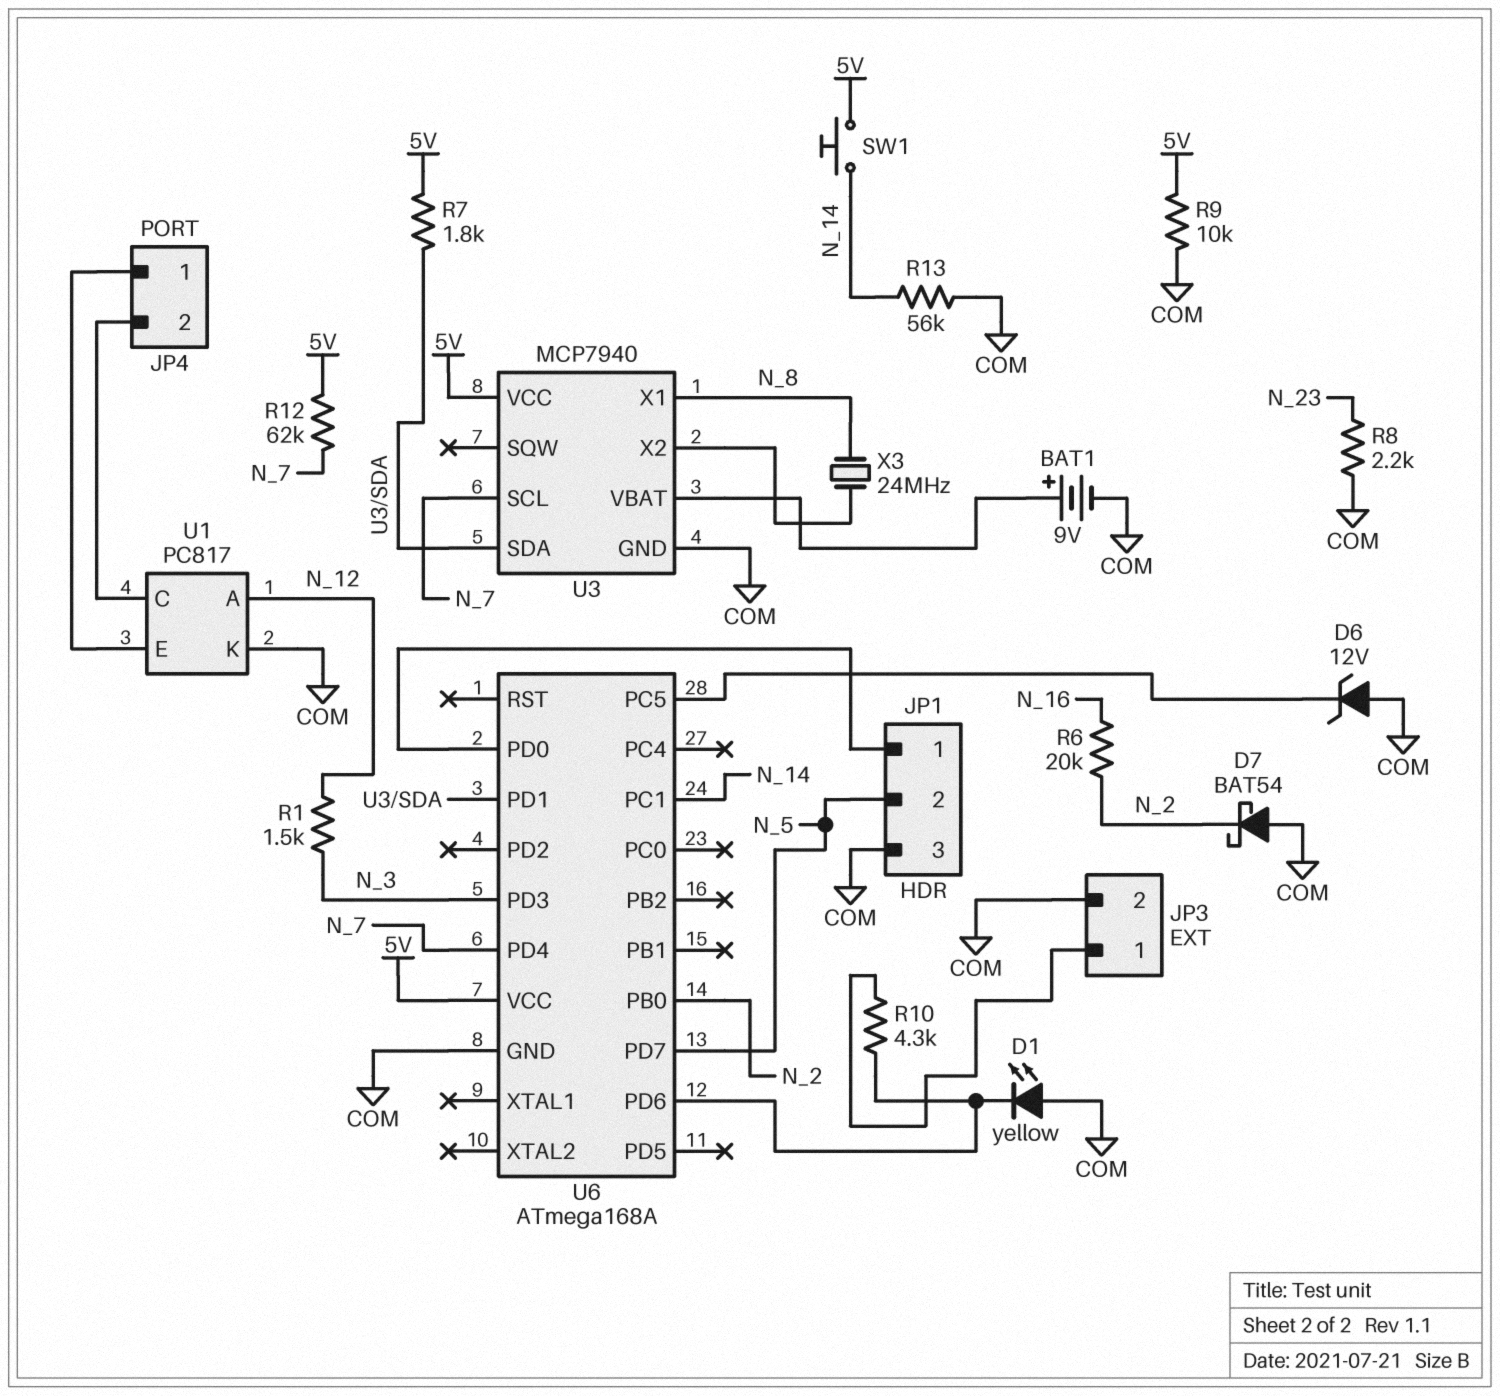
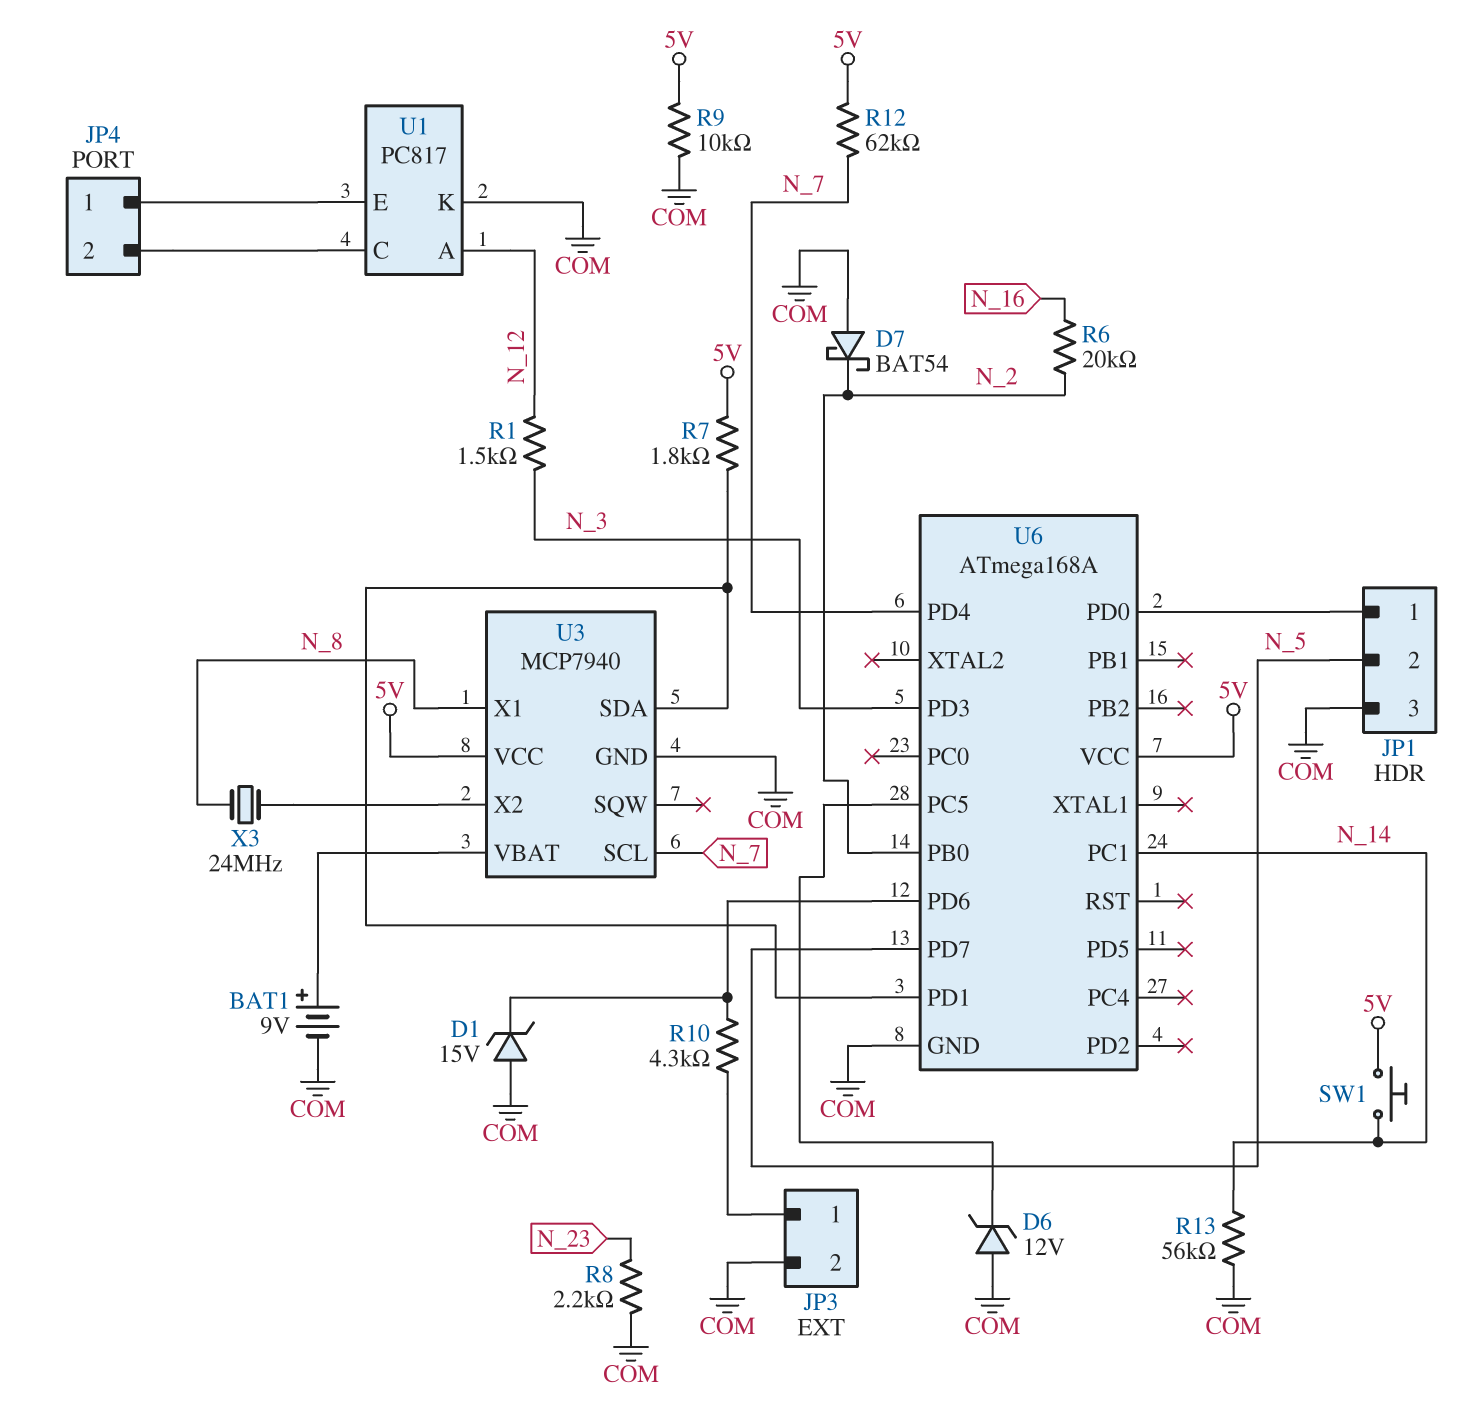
D1: LED yellow (A COM, K U6/PD6) -> zener 15V (A COM, K U6/PD6)

